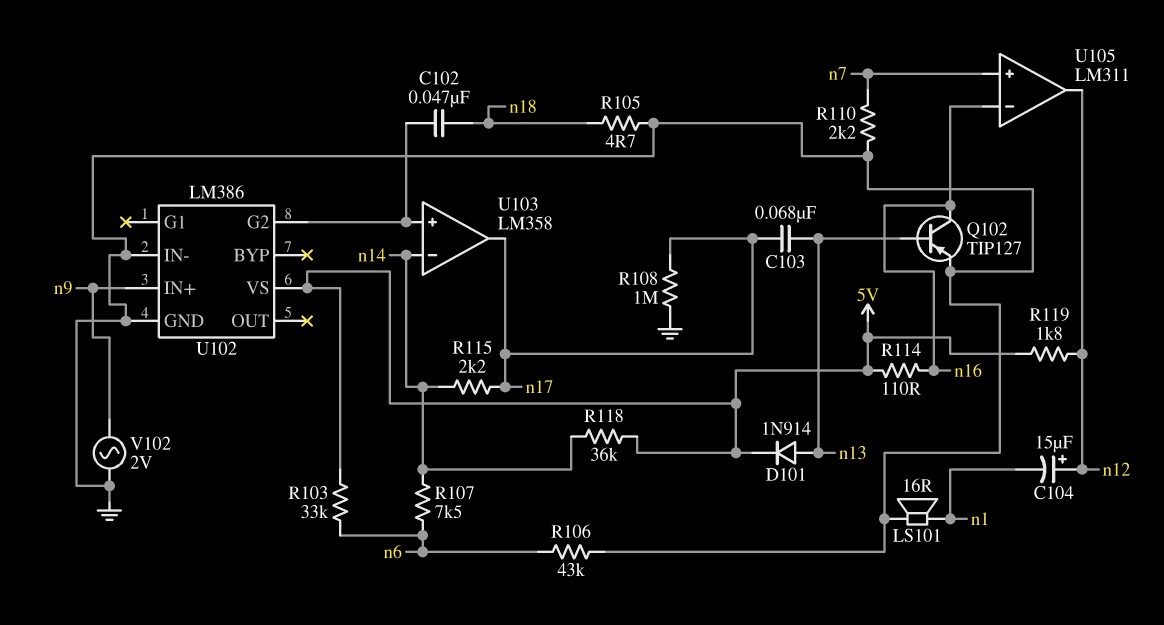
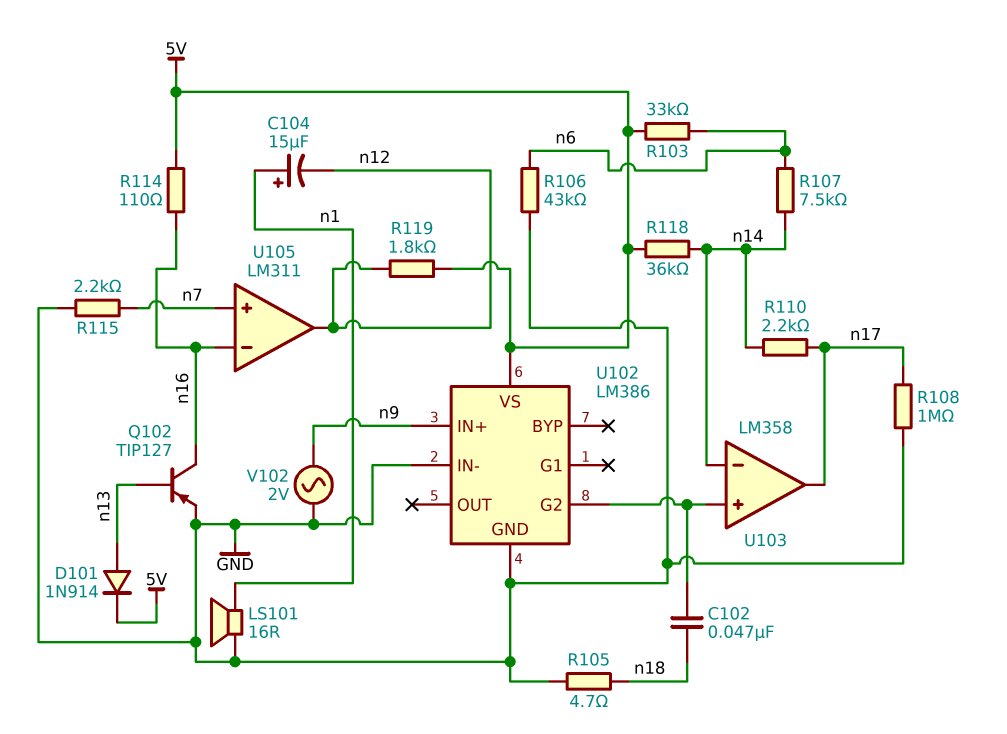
C103: 68nF (n13, n17) -> none
C104: 15uF (plus n12, minus n1) -> 15uF (plus n1, minus n12)
R110: 2.2k (GND, n7) -> 2.2k (n14, n17)
R115: 2.2k (n14, n17) -> 2.2k (GND, n7)

